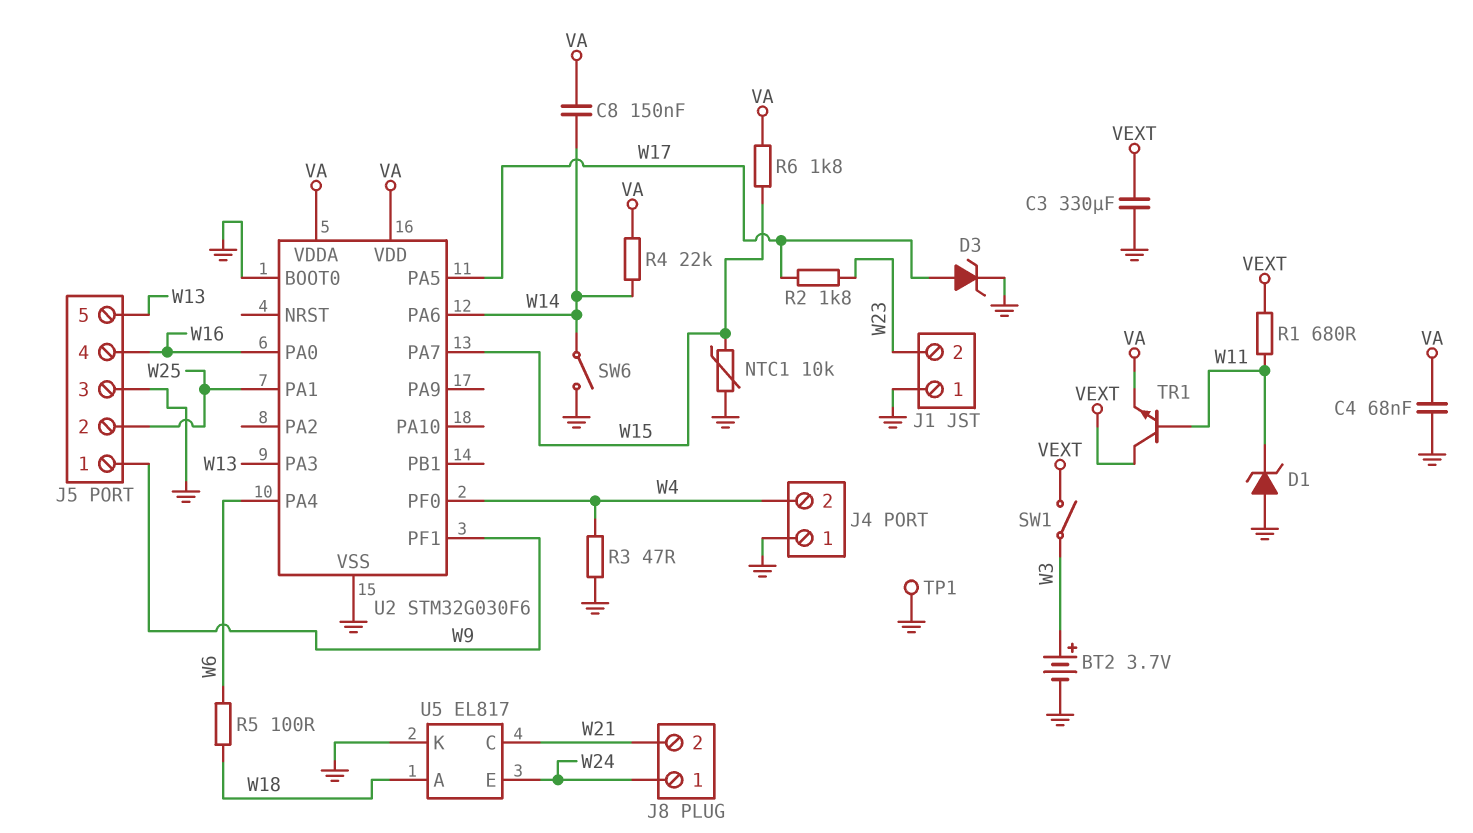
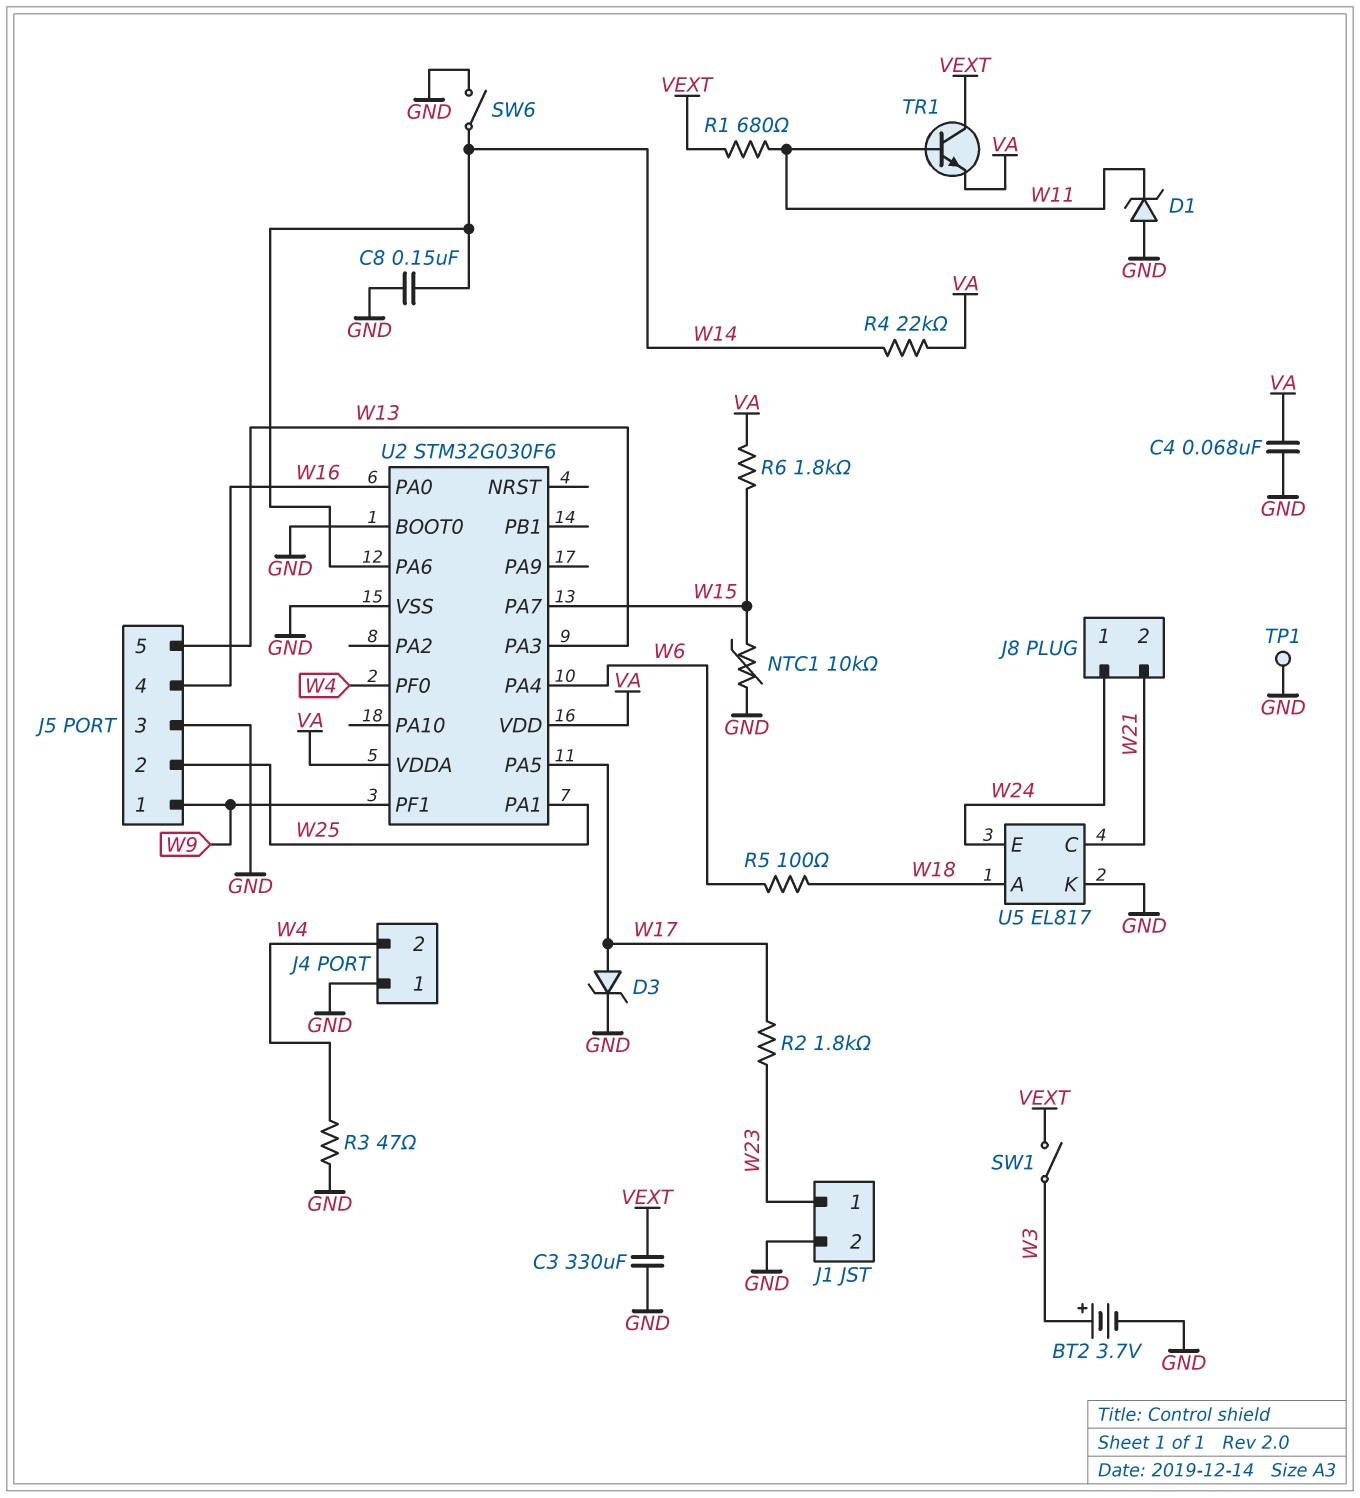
C8: 150nF (VA, W14) -> 150nF (GND, W14)
J1 pin 1: GND -> W23
J1 pin 2: W23 -> GND

